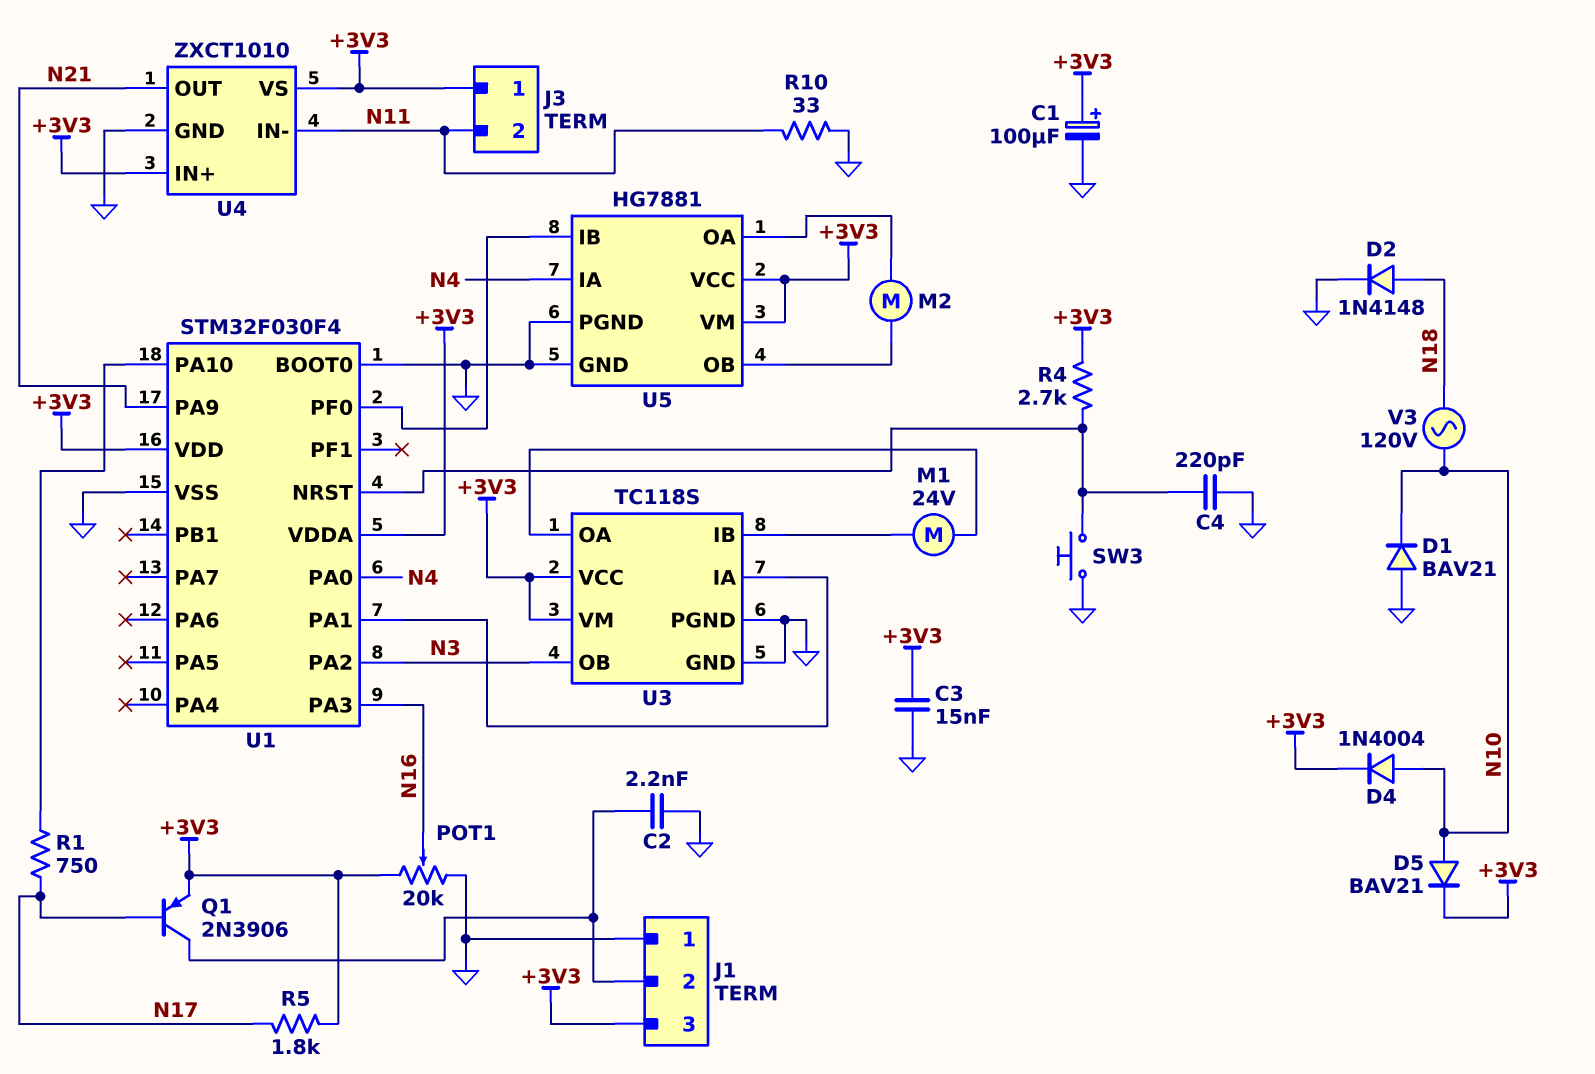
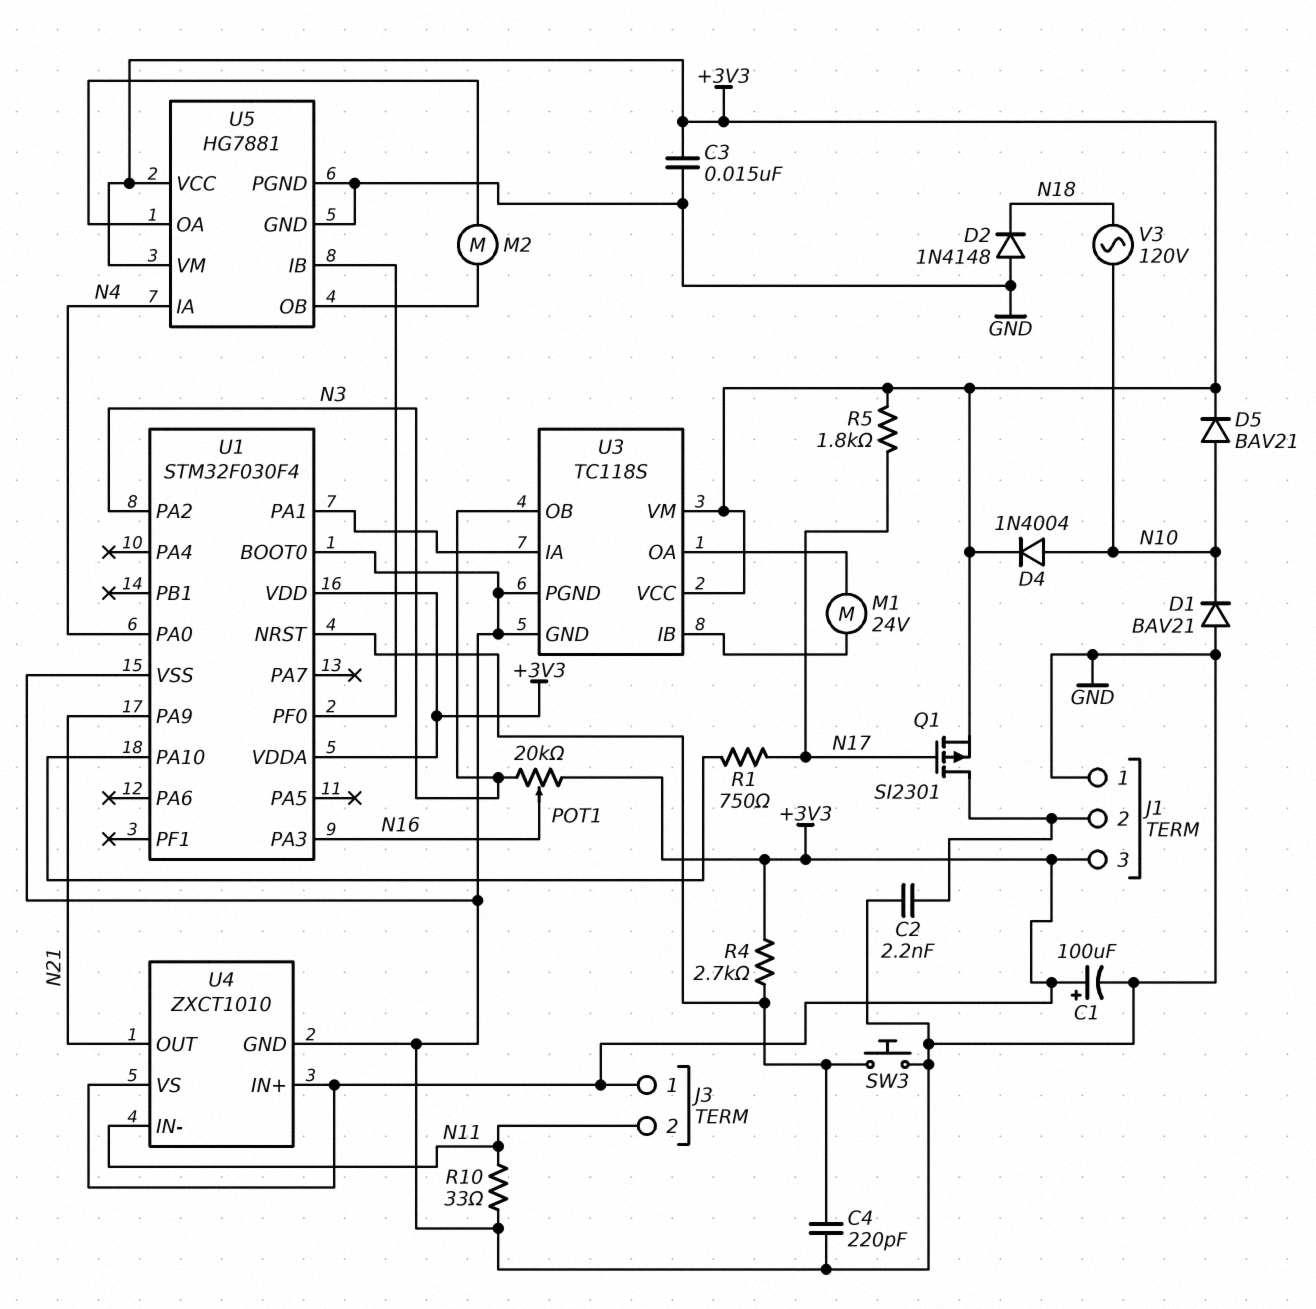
D2: diode 1N4148 (A N18, K GND) -> diode 1N4148 (A GND, K N18)
POT1: 20k (+3V3, GND, wiper N16) -> 20k (+3V3, N3, wiper N16)
Q1: PNP 2N3906 (B N17, C J1/2, E +3V3) -> PMOS SI2301 (G N17, D J1/2, S +3V3)

